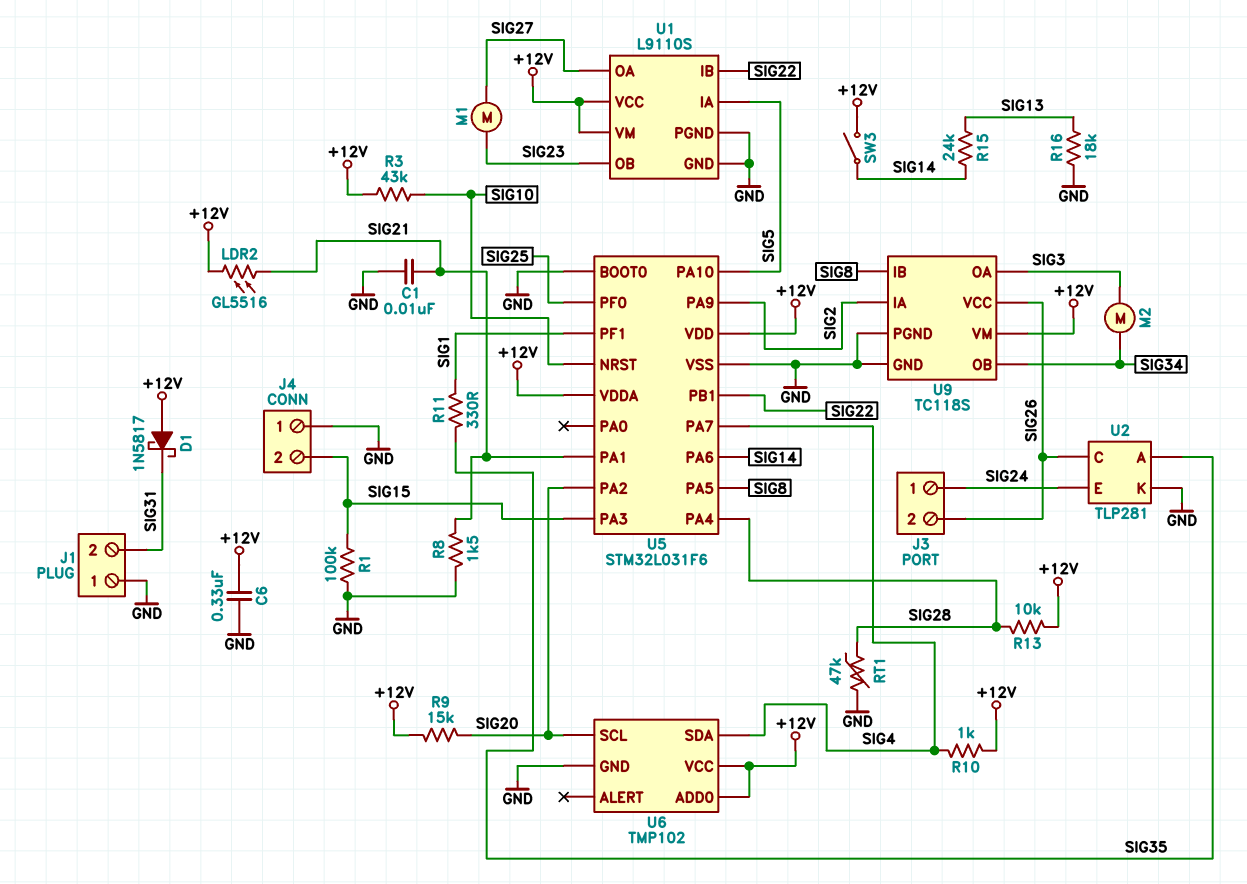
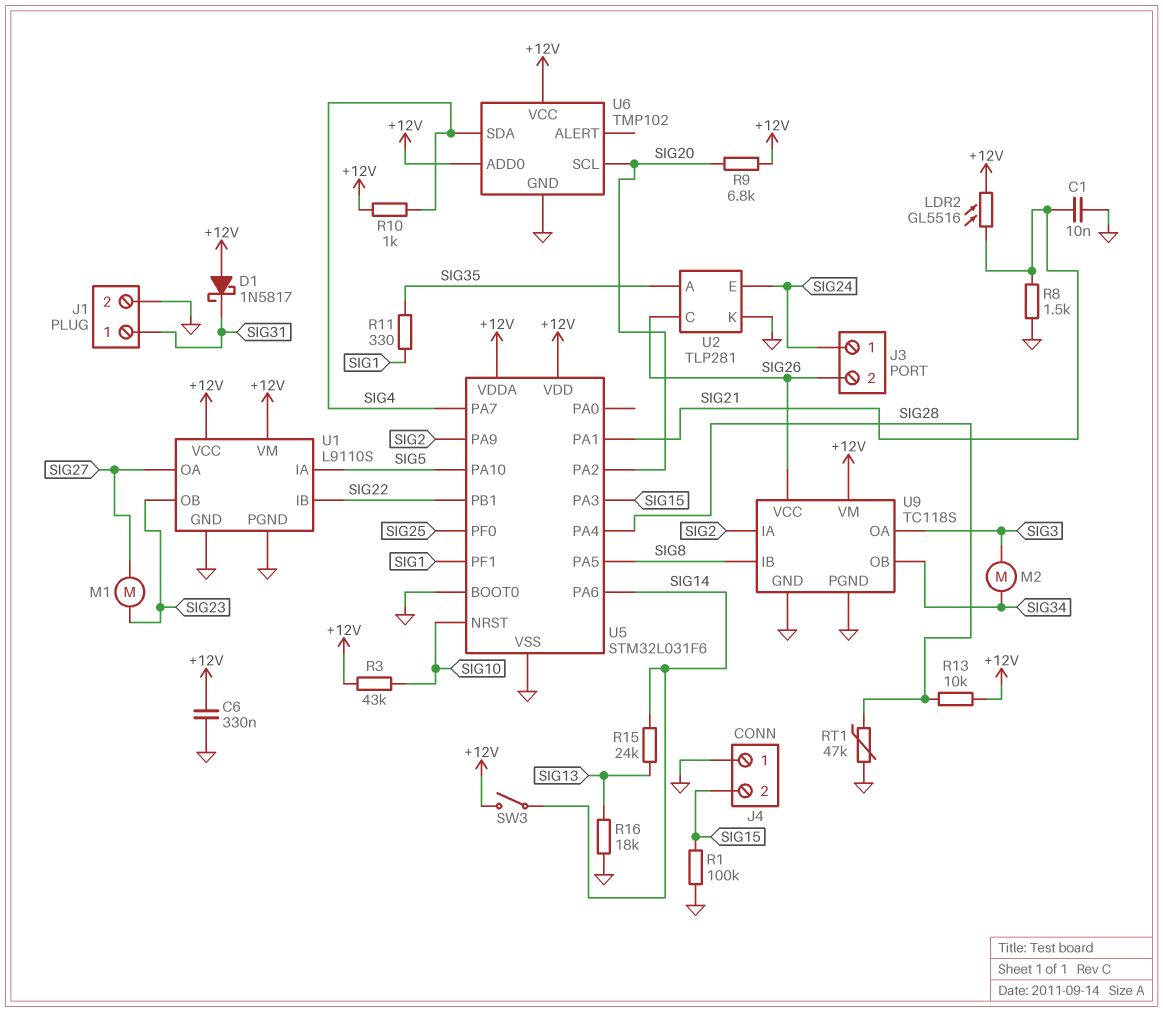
J1 pin 1: GND -> SIG31
J1 pin 2: SIG31 -> GND
R9: 15k (+12V, SIG20) -> 6.8k (+12V, SIG20)

